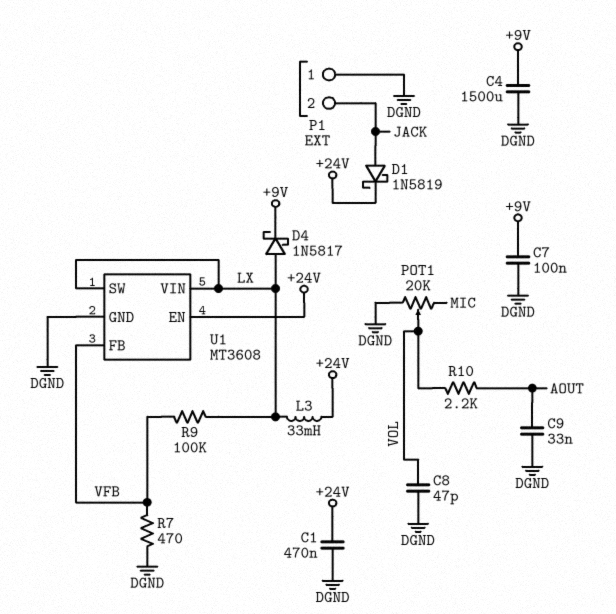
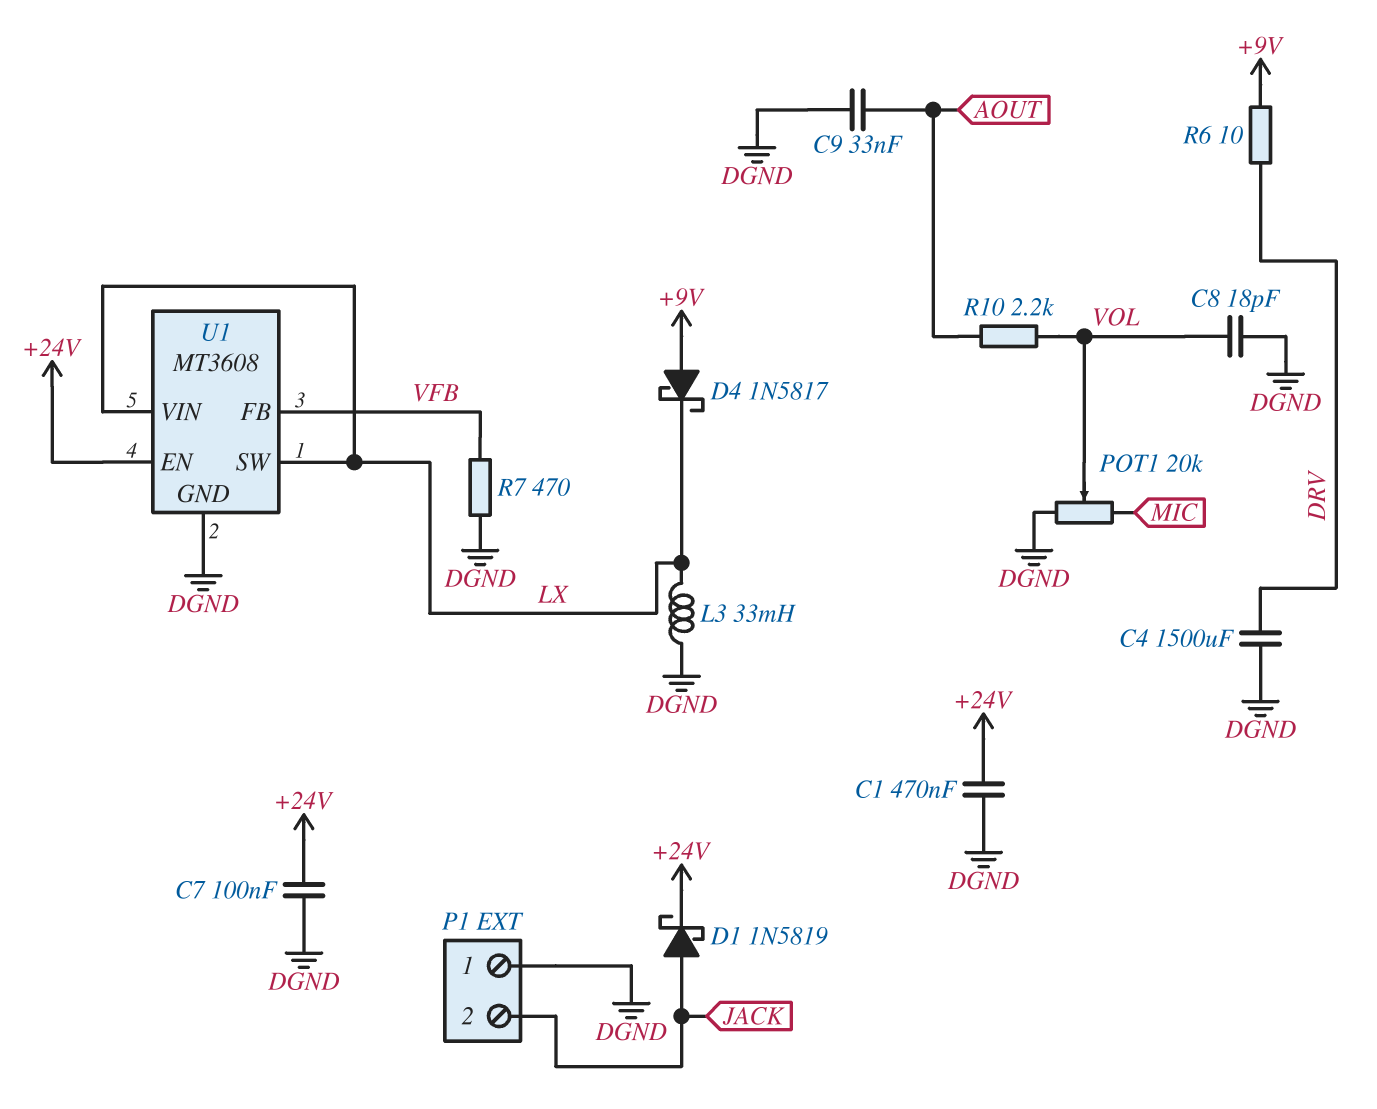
C4: 1500uF (+9V, DGND) -> 1500uF (DGND, DRV)
C7: 100nF (+9V, DGND) -> 100nF (+24V, DGND)
C8: 47pF (DGND, VOL) -> 18pF (DGND, VOL)
D4: schottky 1N5817 (A LX, K +9V) -> schottky 1N5817 (A +9V, K LX)
L3: 33mH (+24V, LX) -> 33mH (DGND, LX)
R6: none -> 10 (+9V, DRV)
R9: 100k (LX, VFB) -> none

